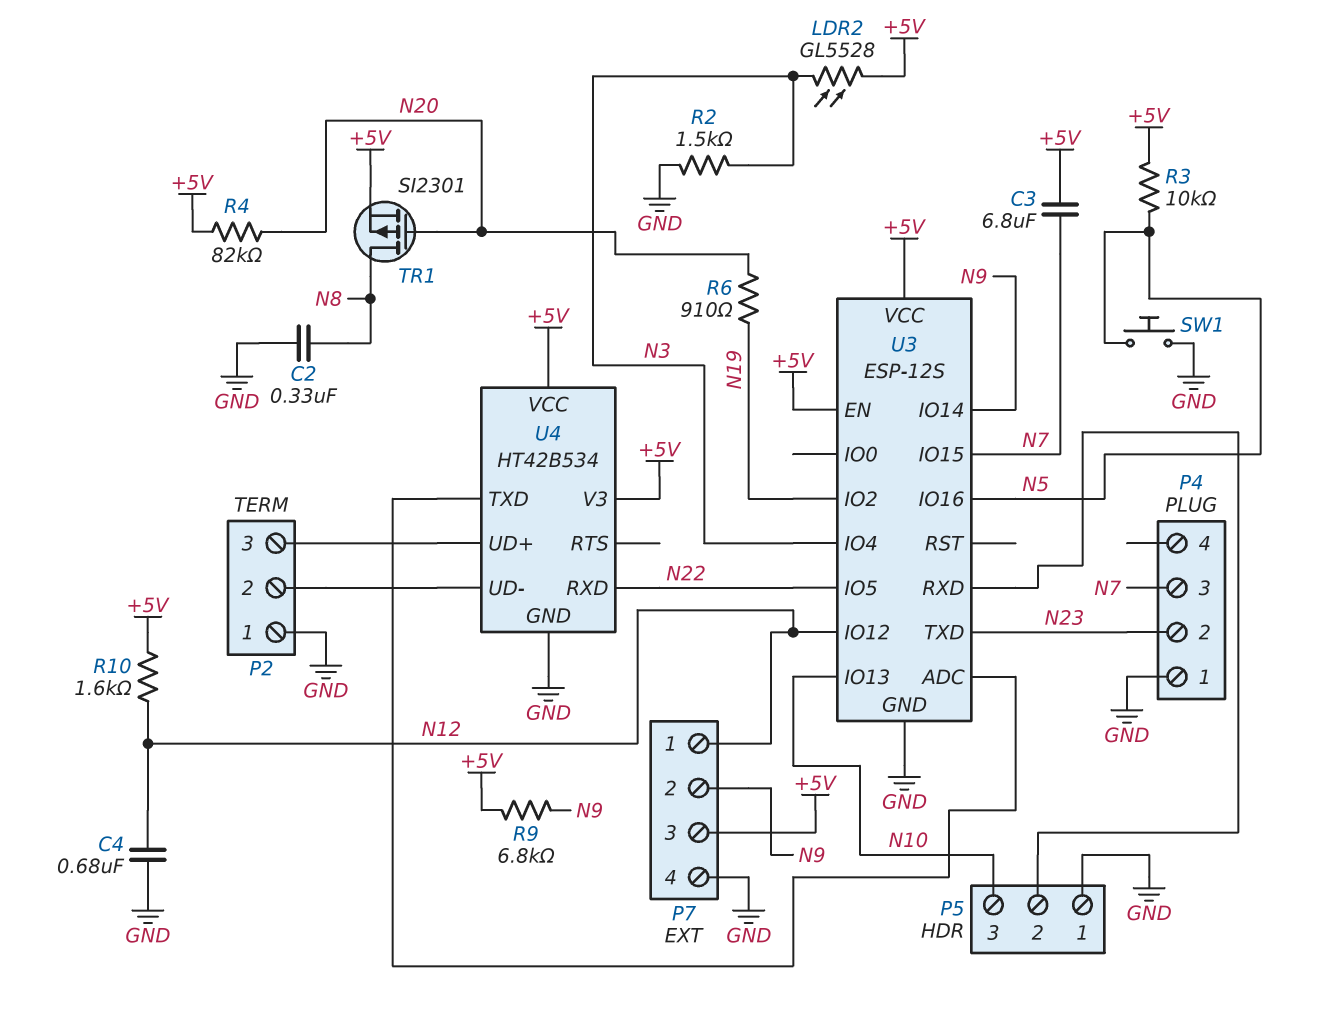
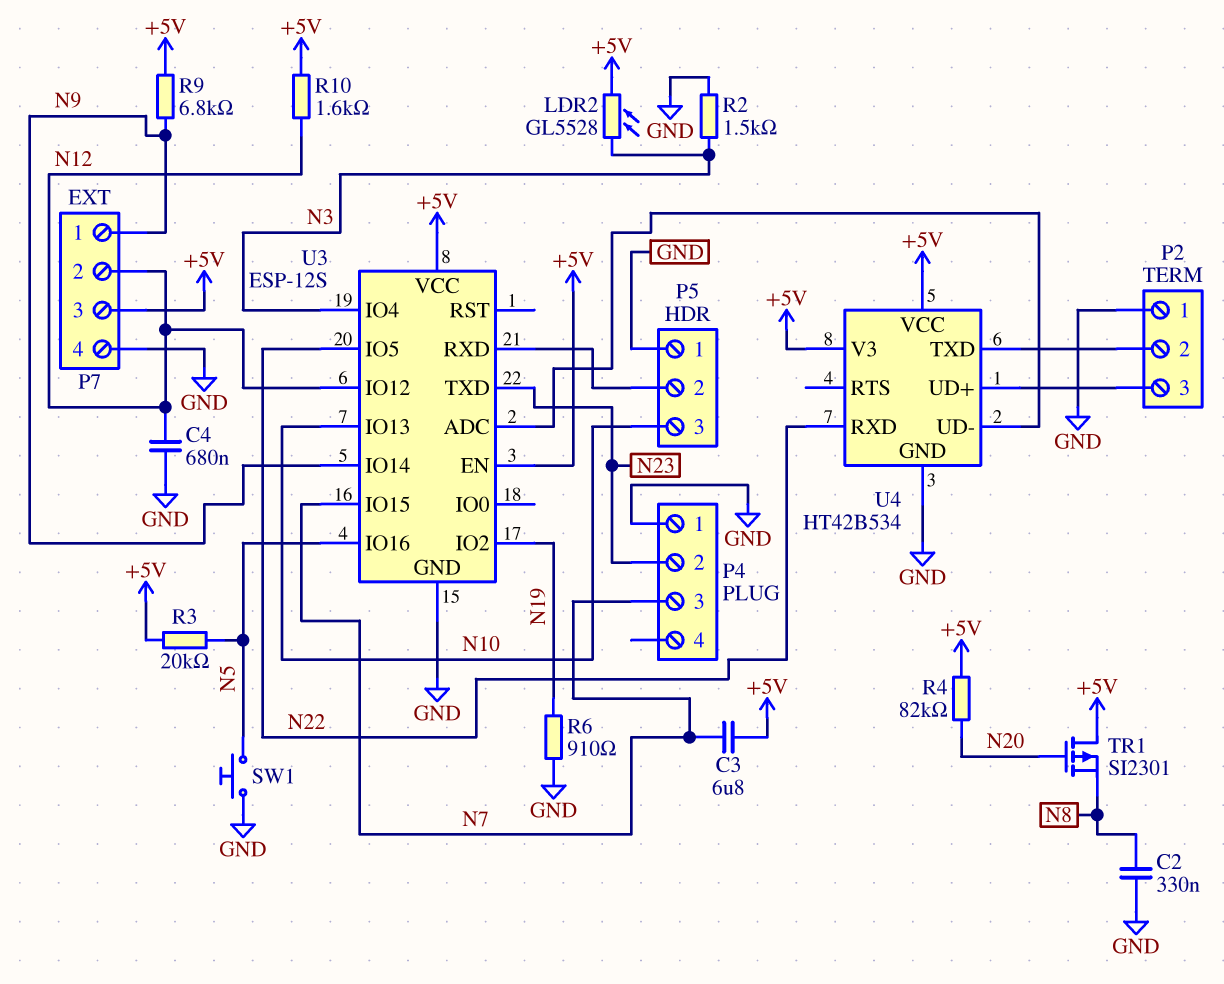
P7 pin 1: N12 -> N9
P7 pin 2: N9 -> N12
R3: 10k (+5V, N5) -> 20k (+5V, N5)
R6: 910 (N19, N20) -> 910 (GND, N19)
TR1: PMOS SI2301 (G N20, D N8, S +5V) -> PMOS SI2301 (G N20, D +5V, S N8)
U4 pin TXD: U3/ADC -> P2/2
U4 pin UD-: P2/2 -> U3/ADC

